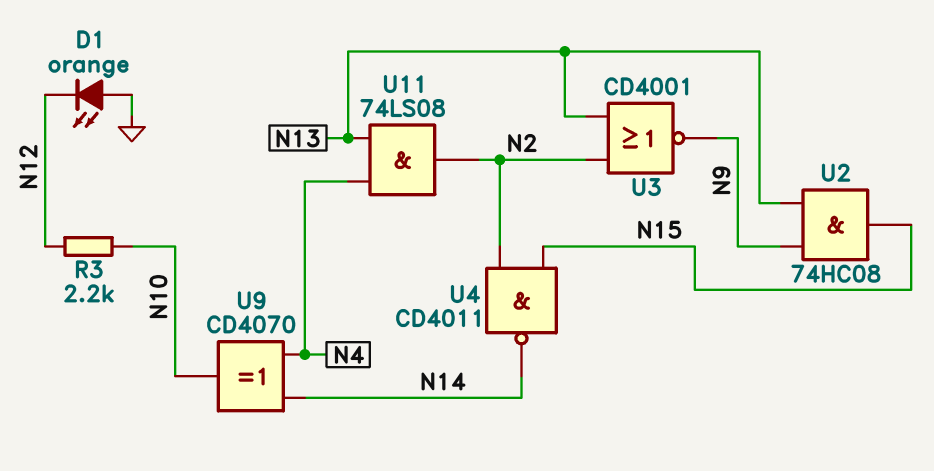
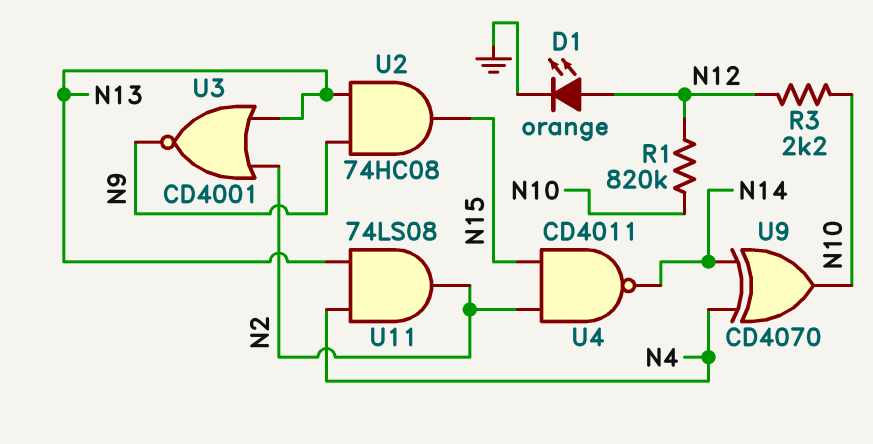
D1: LED orange (A GND, K N12) -> LED orange (A N12, K GND)
R1: none -> 820k (N10, N12)

